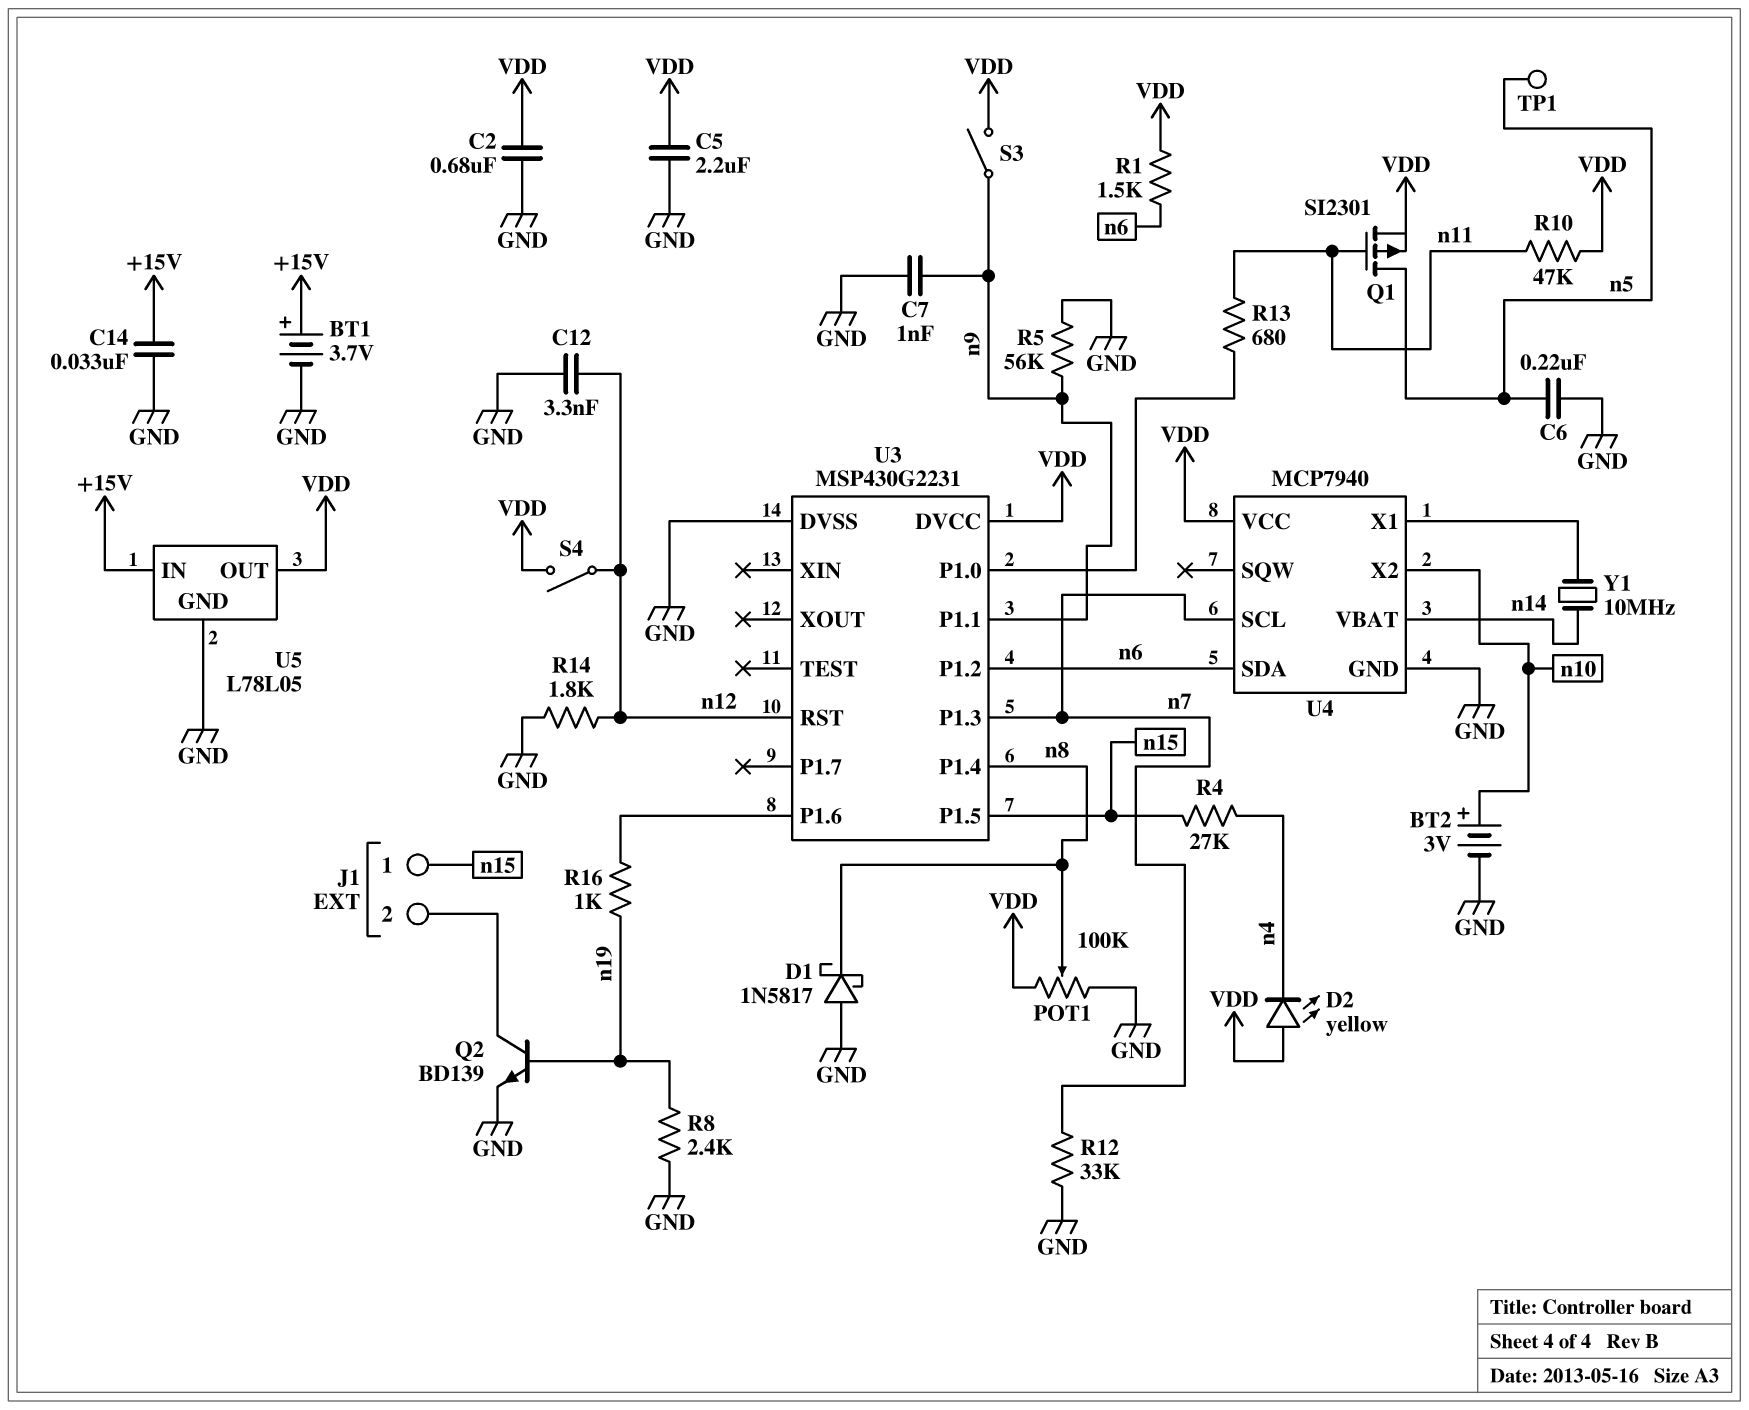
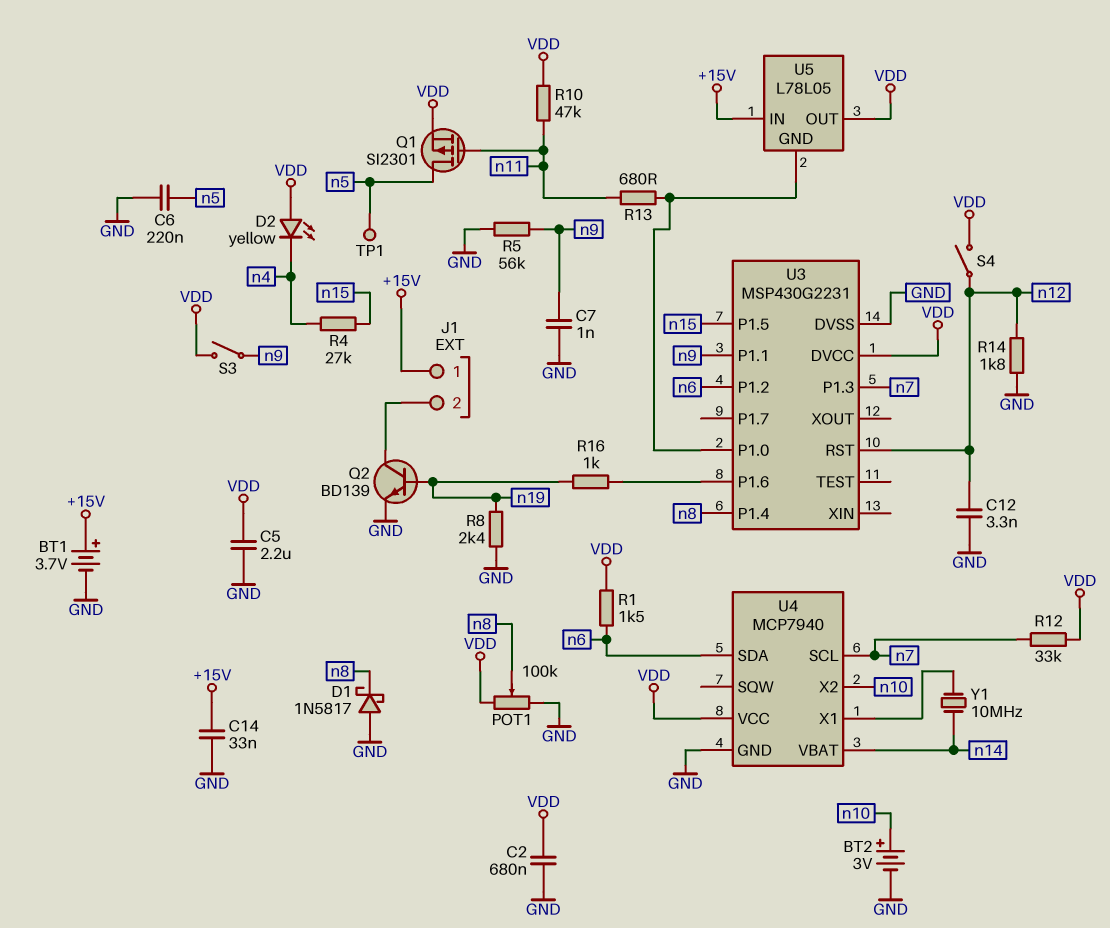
J1 pin 1: n15 -> +15V
R12: 33k (GND, n7) -> 33k (VDD, n7)
U5 pin GND: GND -> U3/P1.0

